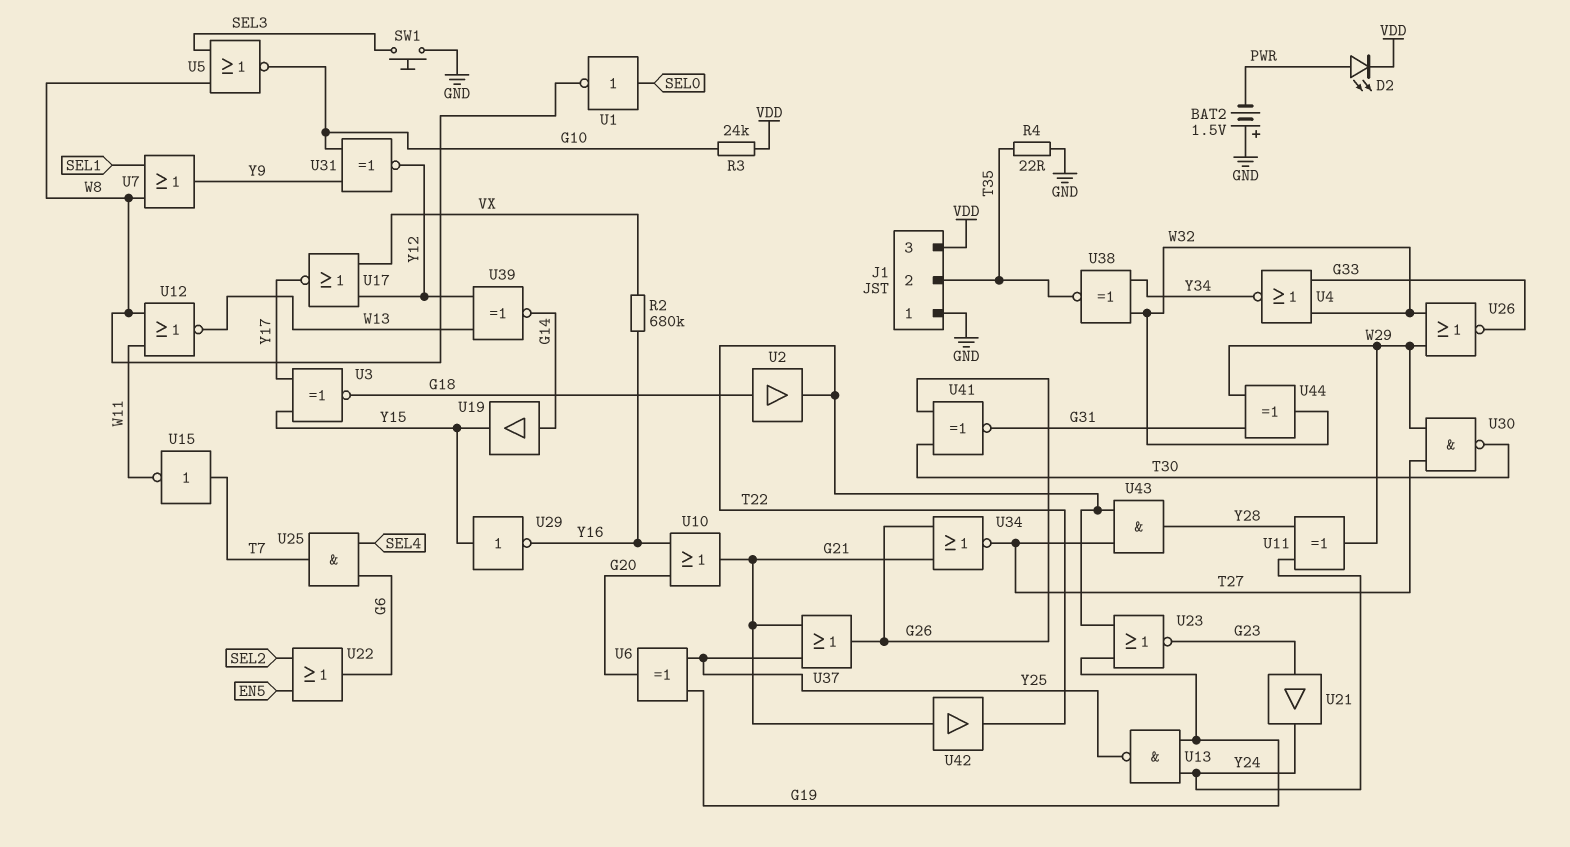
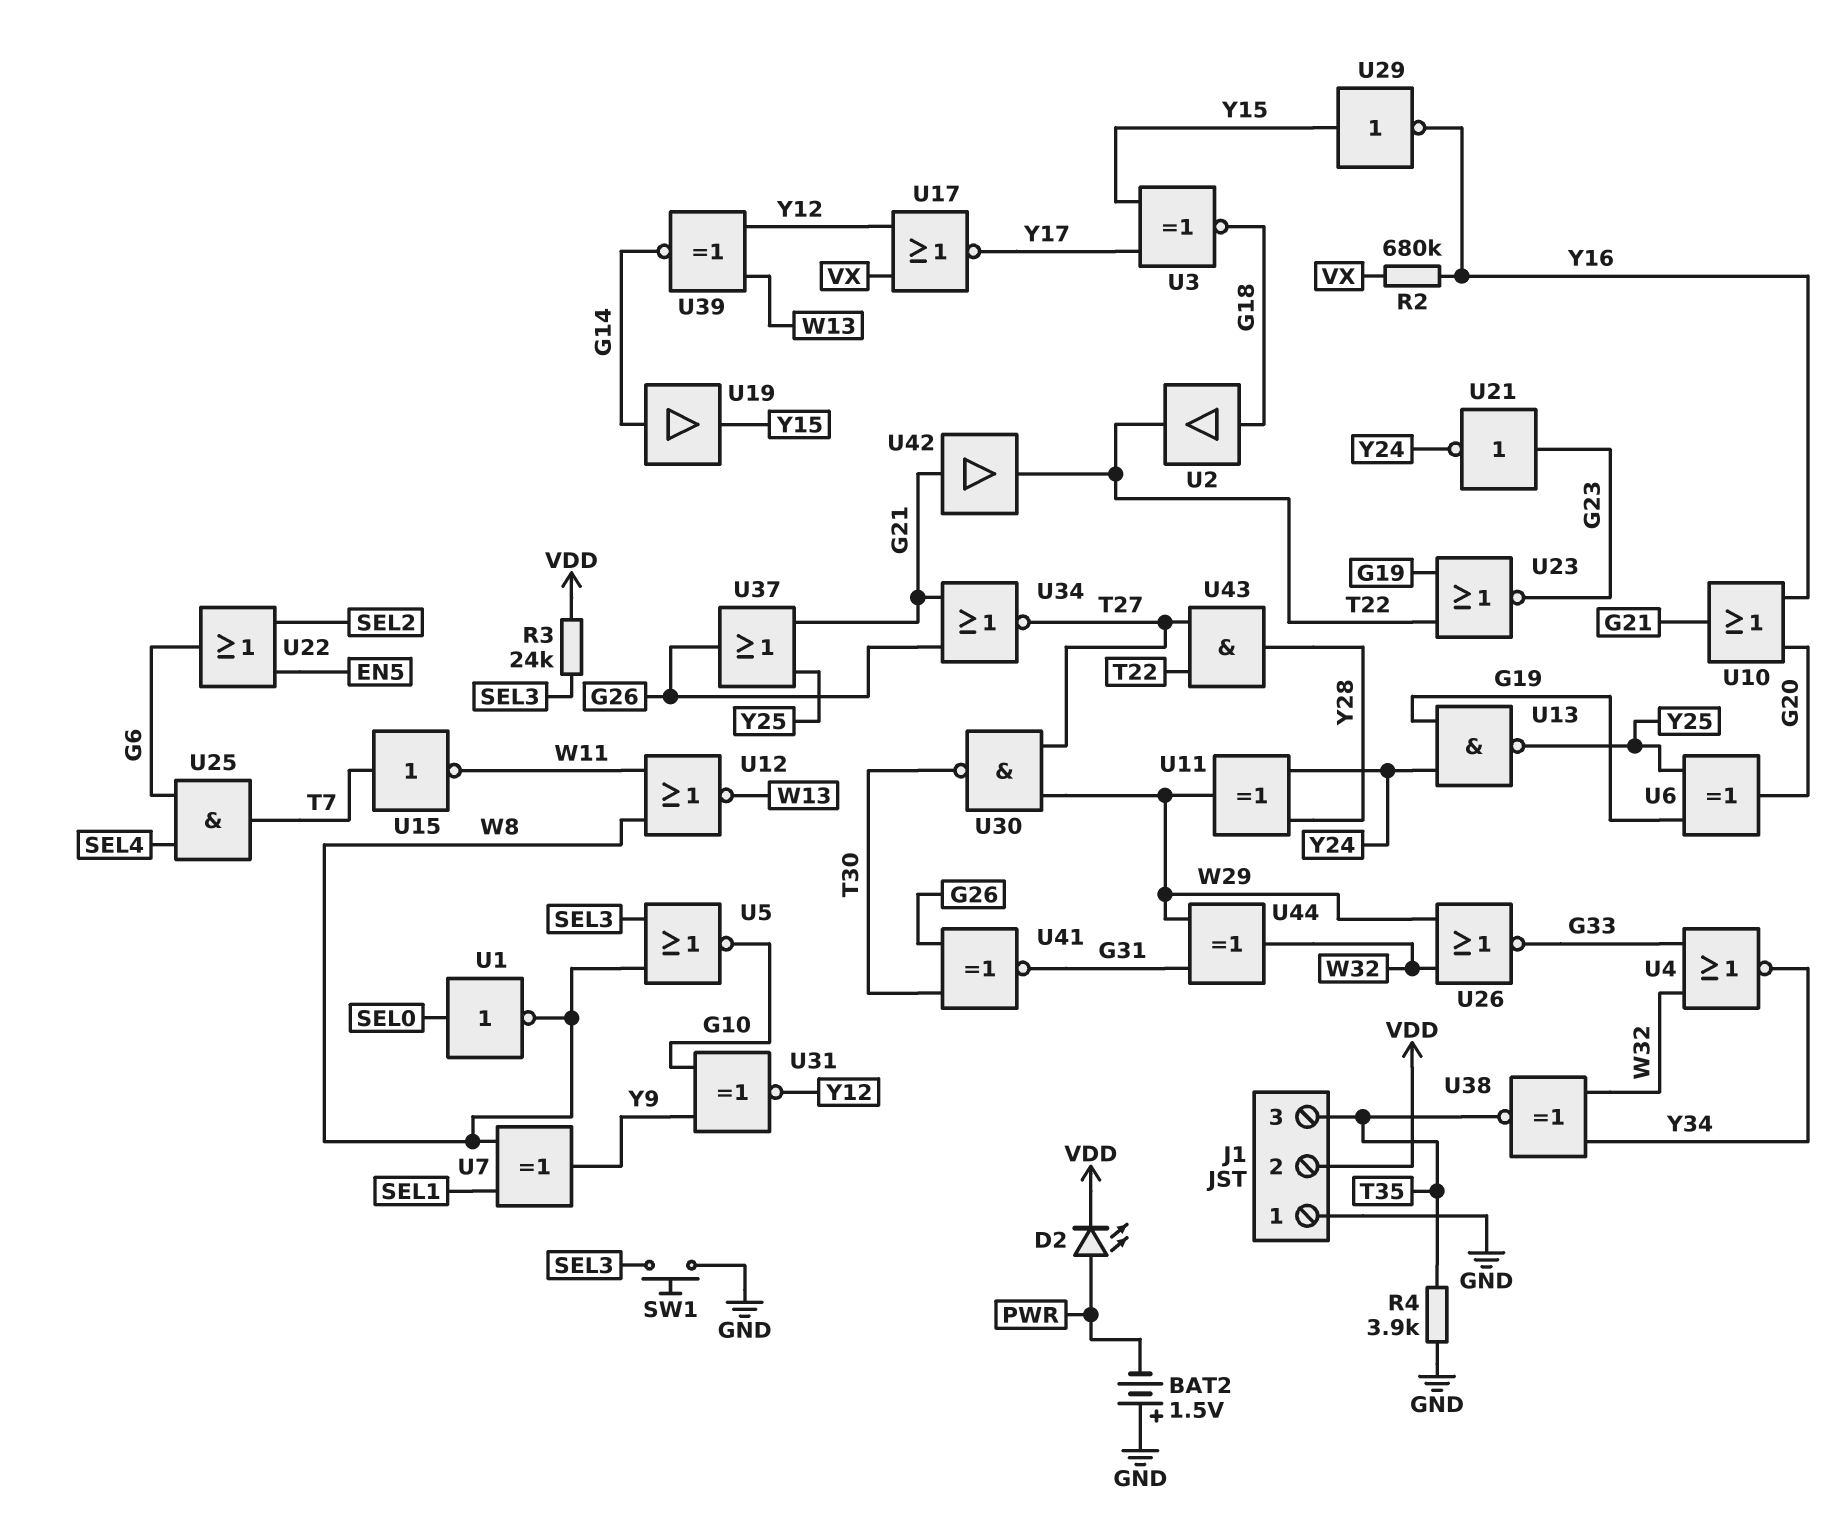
J1 pin 2: T35 -> VDD
J1 pin 3: VDD -> T35
R3: 24k (G10, VDD) -> 24k (SEL3, VDD)
R4: 22 (GND, T35) -> 3.9k (GND, T35)
U7: OR (in SEL1, in W8, out Y9) -> XOR (in SEL1, in W8, out Y9)
U21: buffer (in G23, out Y24) -> NOT (in G23, out Y24)

